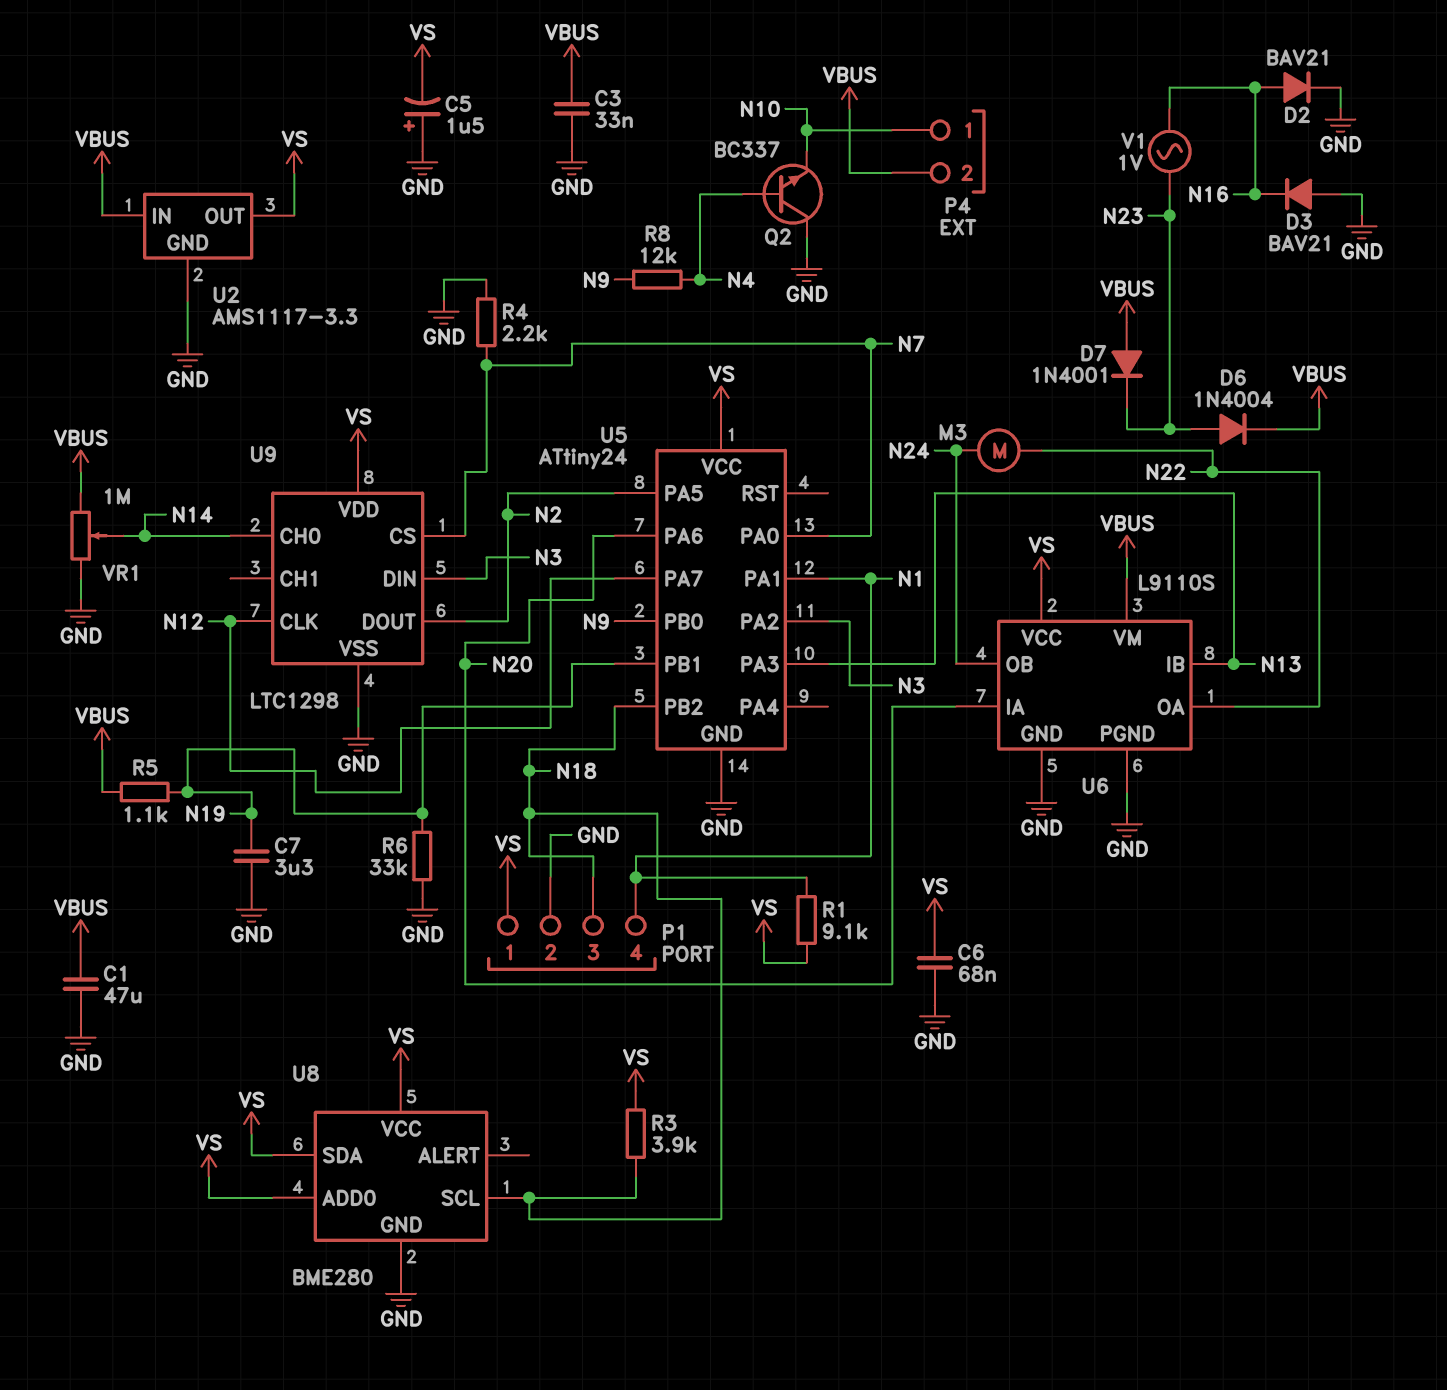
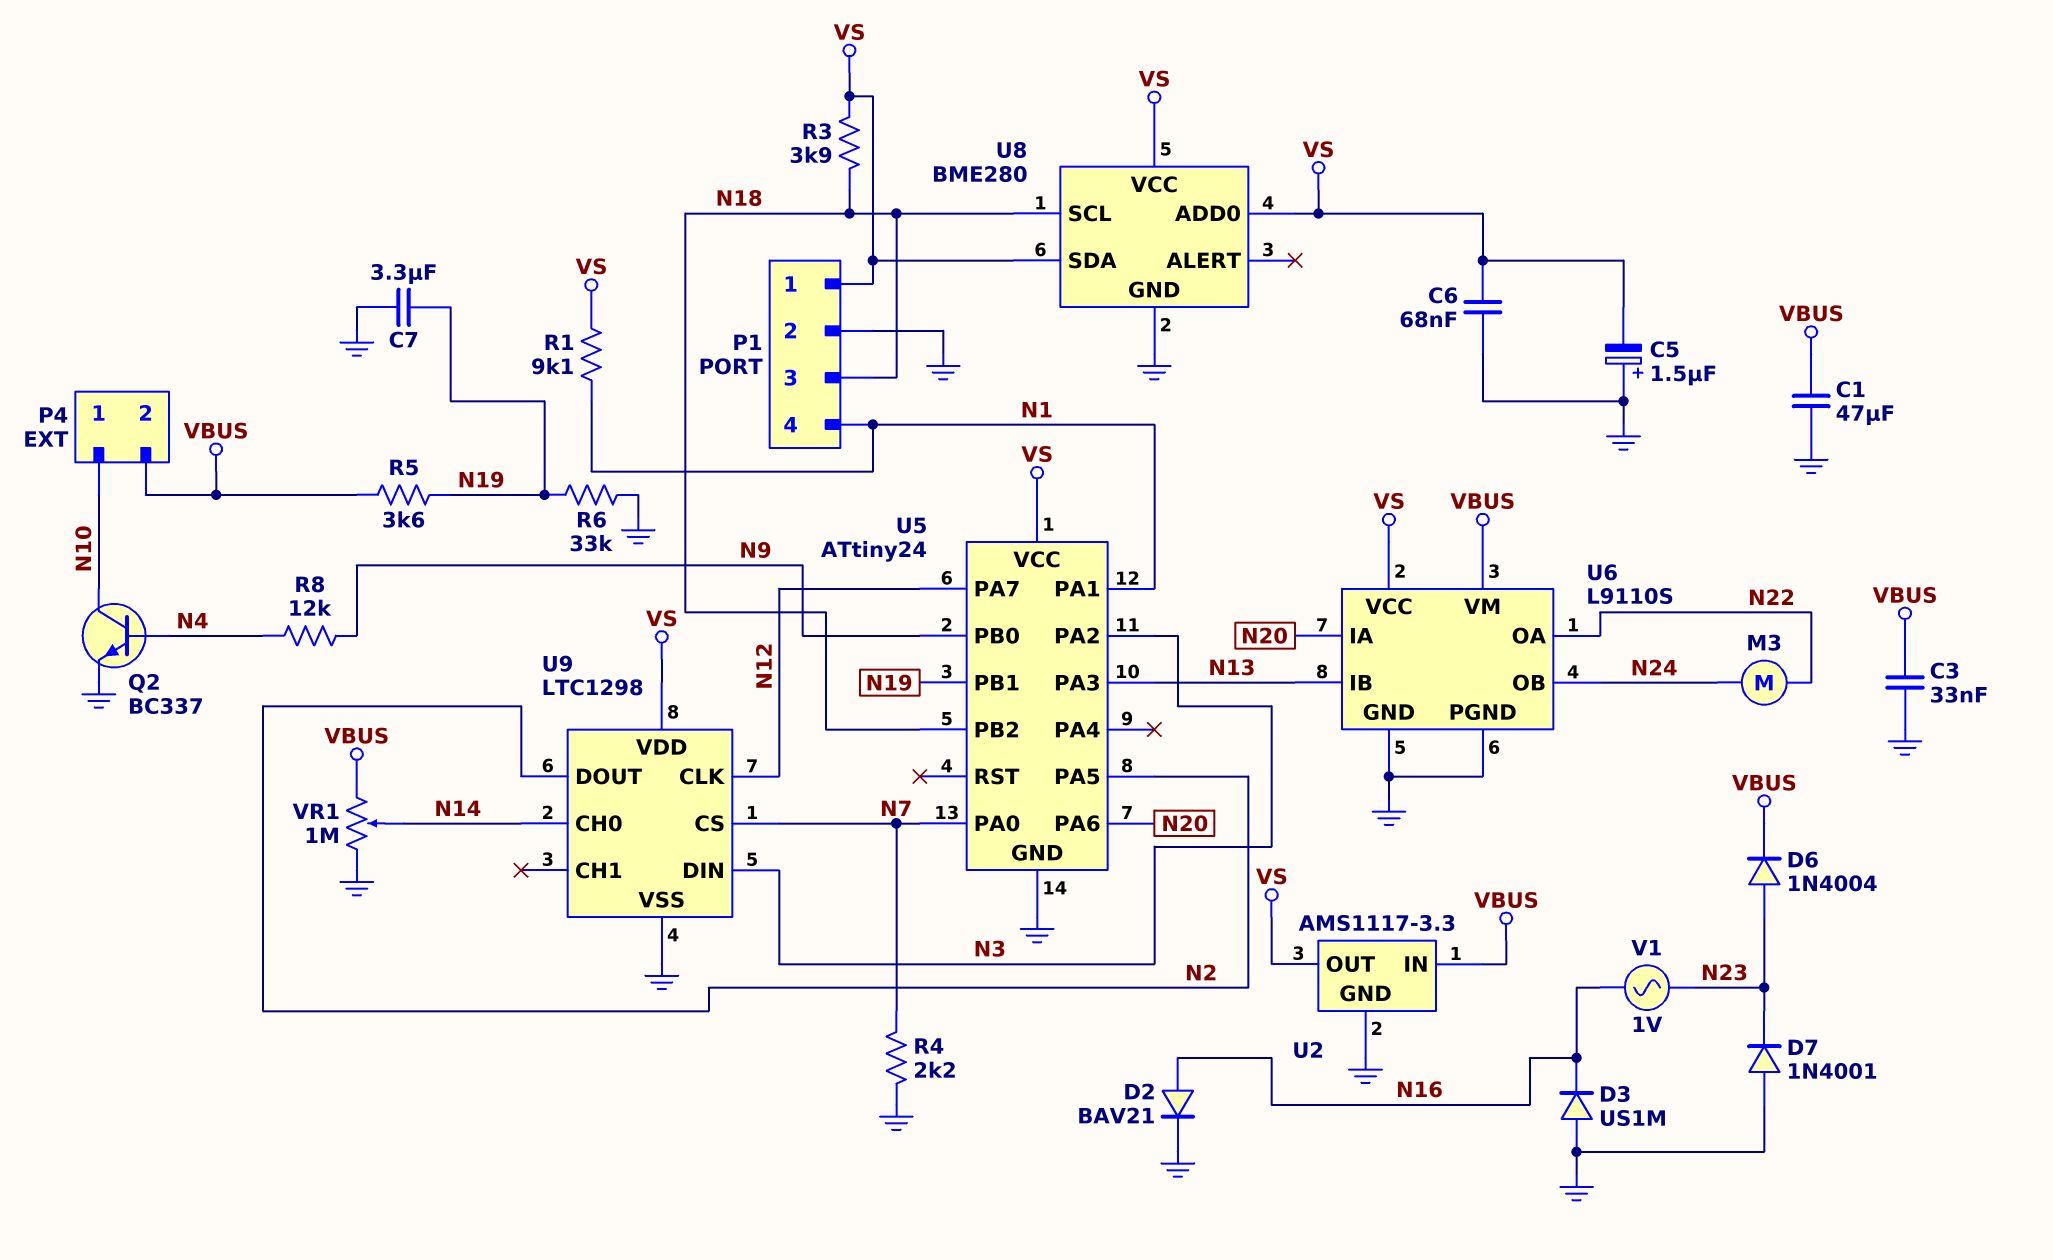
D3: diode BAV21 (A GND, K N16) -> diode US1M (A GND, K N16)
D7: diode 1N4001 (A VBUS, K N23) -> diode 1N4001 (A GND, K N23)
Q2: NPN BC337 (B N4, C GND, E N10) -> NPN BC337 (B N4, C N10, E GND)
R5: 1.1k (N19, VBUS) -> 3.6k (N19, VBUS)

